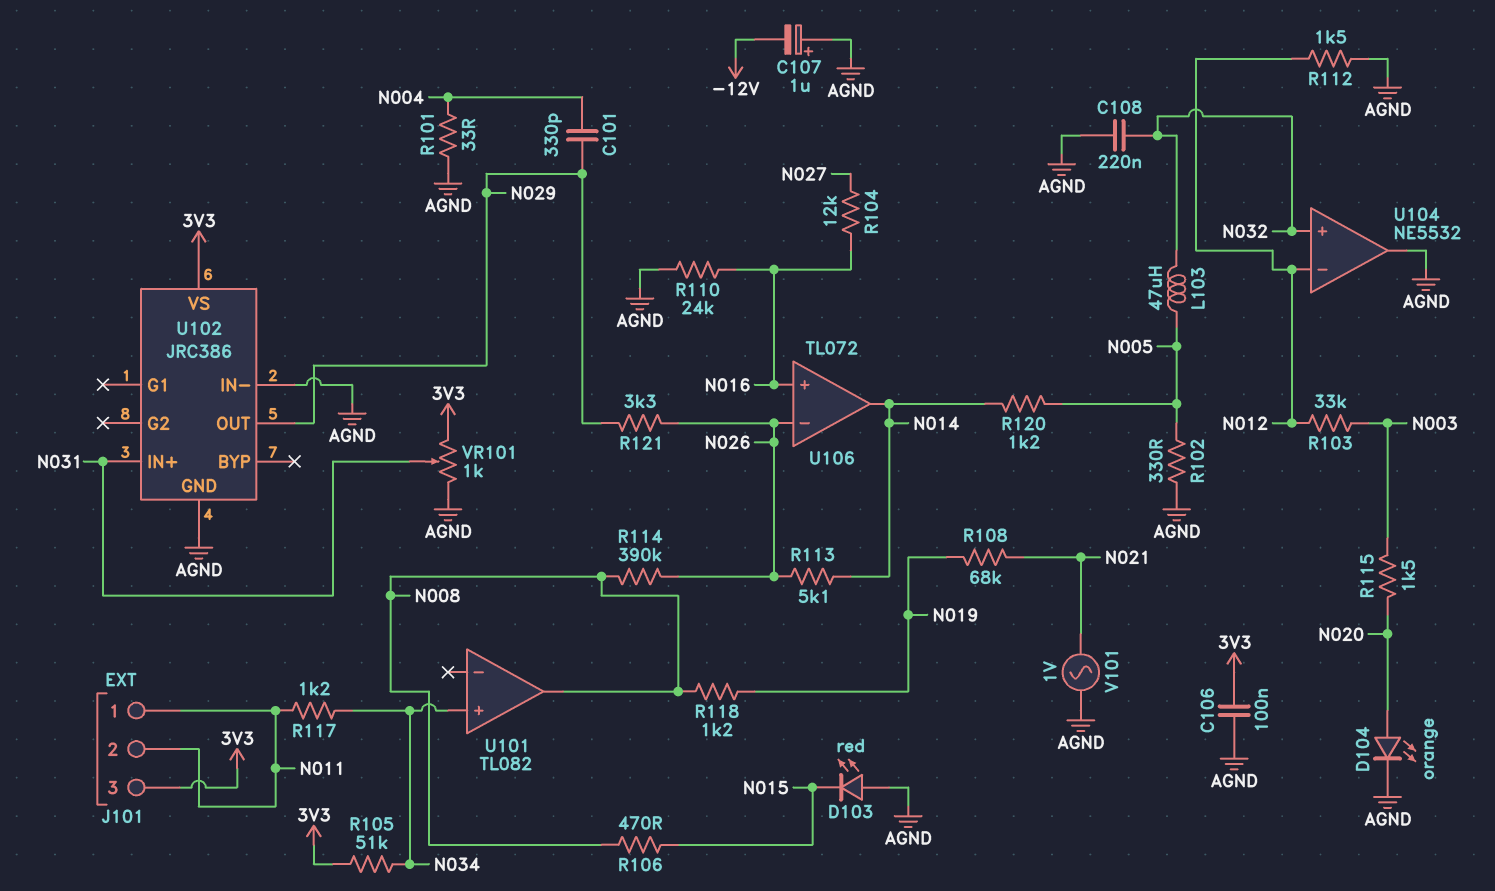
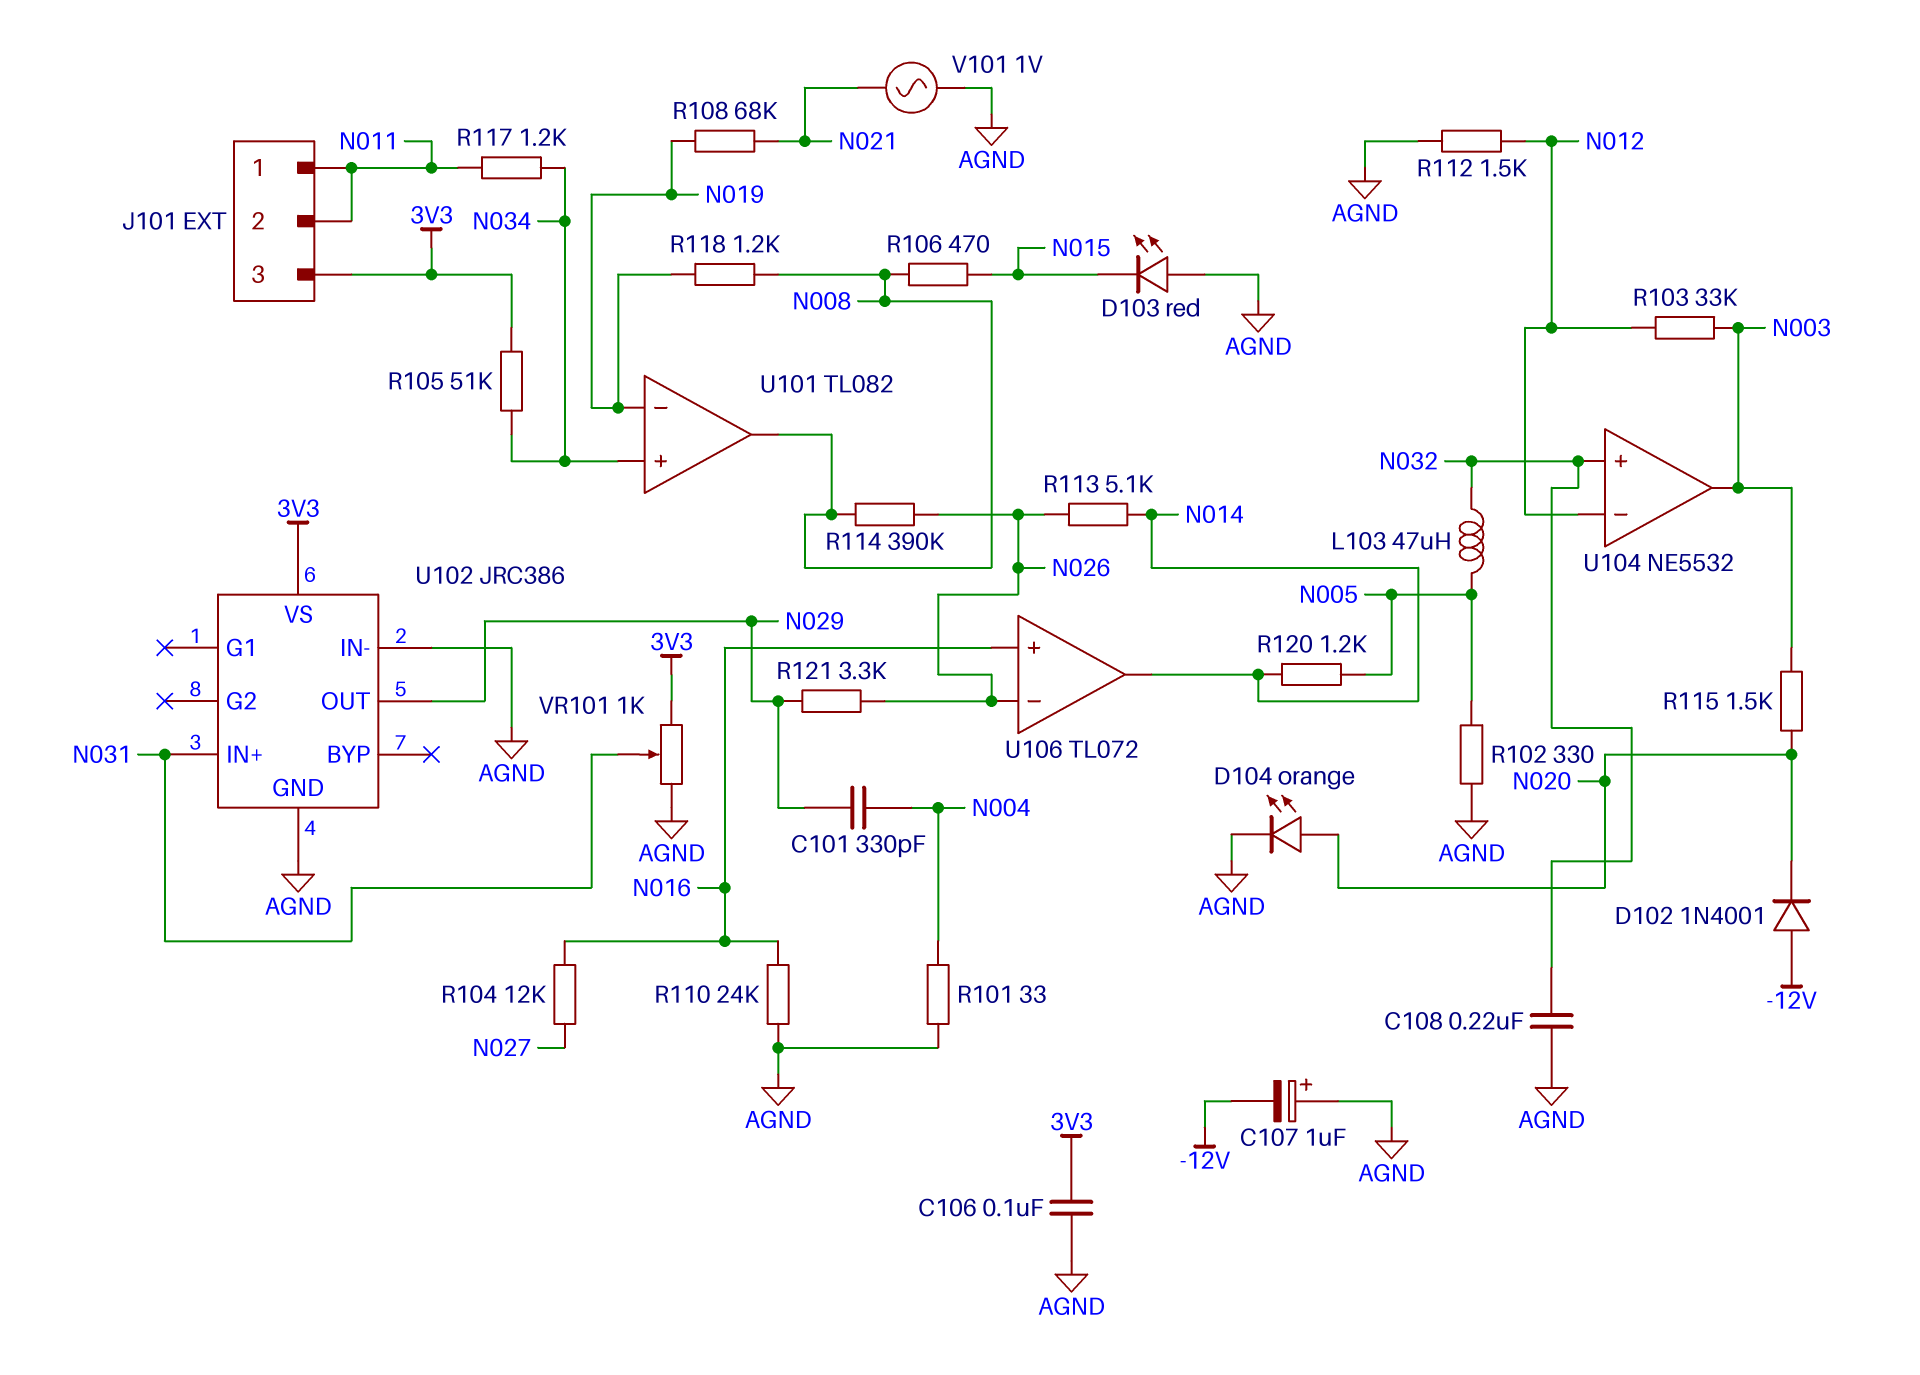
D102: none -> diode 1N4001 (A -12V, K N020)
U101 pin in-: none -> N019
U104 pin out: AGND -> N003

